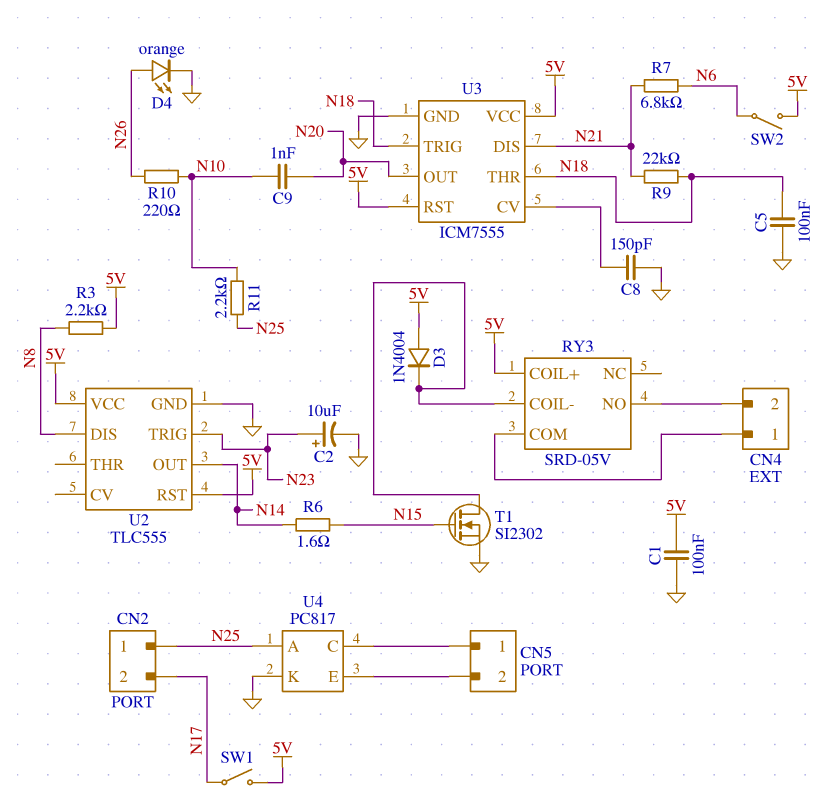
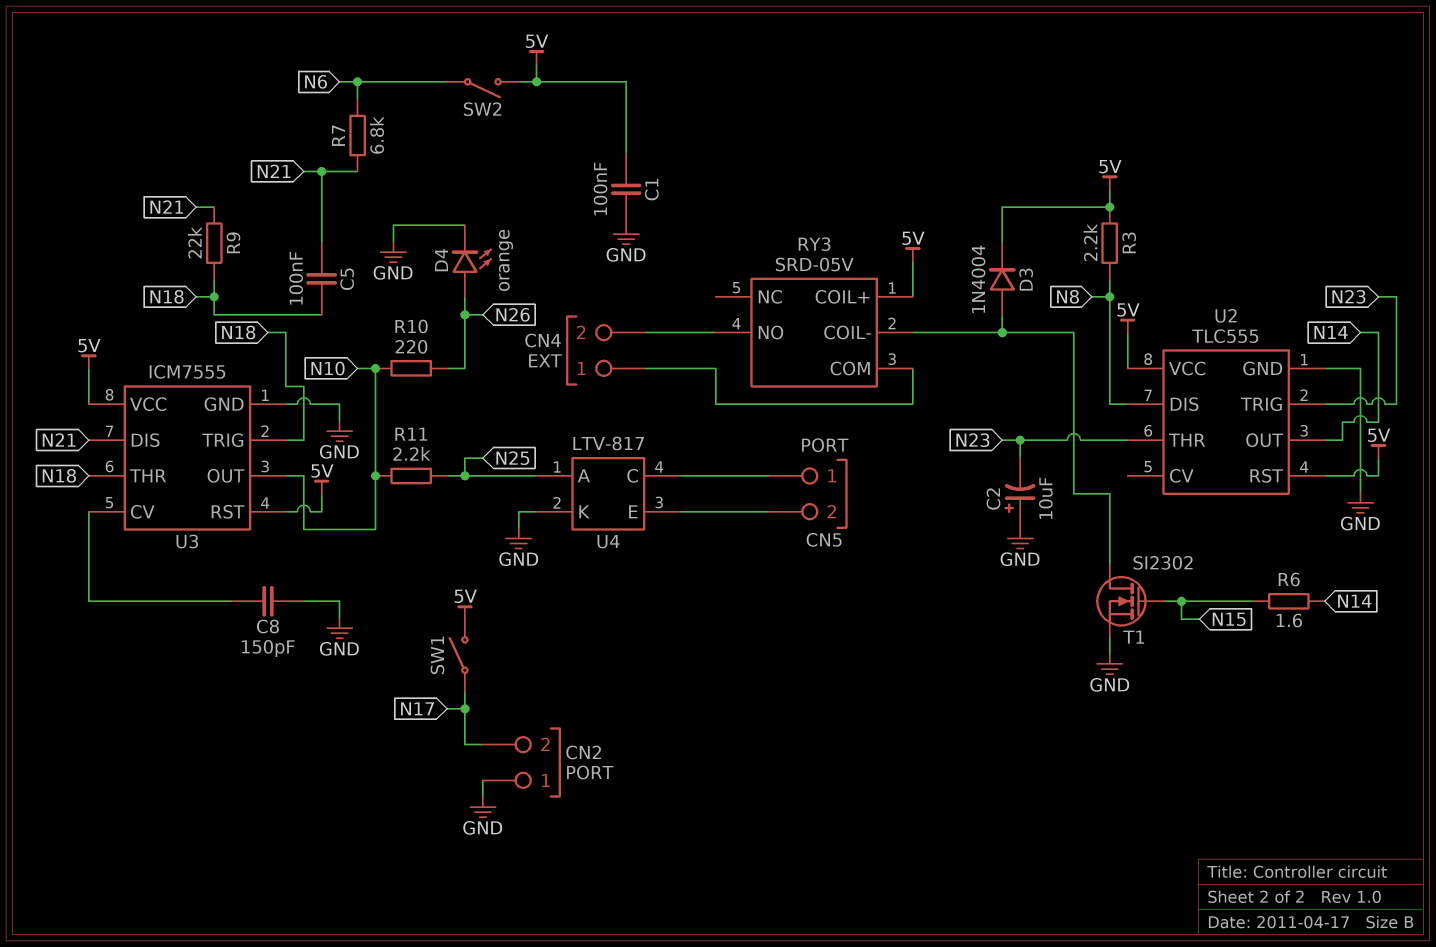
C2: 10uF (plus N23, minus GND) -> 10uF (plus GND, minus N23)
C5: 100nF (GND, N18) -> 100nF (N18, N21)
C9: 1nF (N10, N20) -> none
CN2 pin 1: N25 -> GND
D3: diode 1N4004 (A 5V, K RY3/COIL-) -> diode 1N4004 (A RY3/COIL-, K 5V)
U2 pin THR: none -> N23
U3 pin OUT: N20 -> N10
U4: PC817 -> LTV-817

